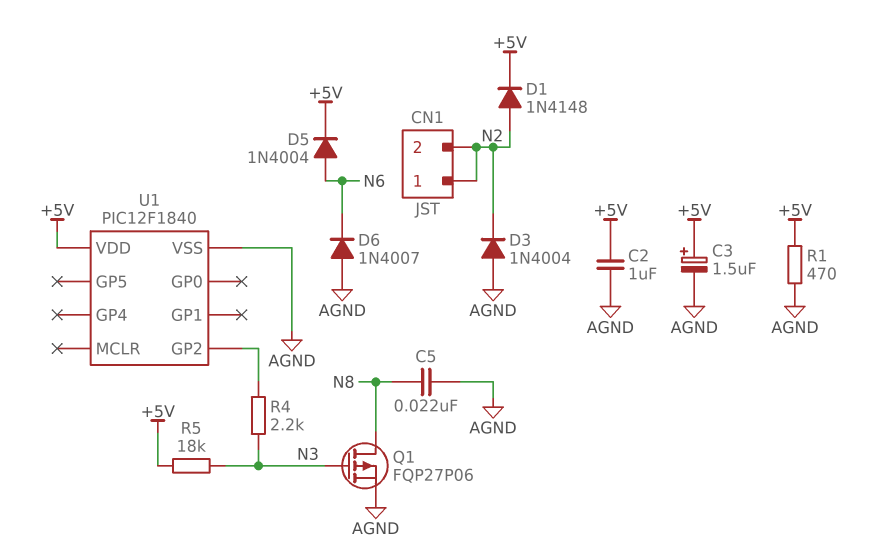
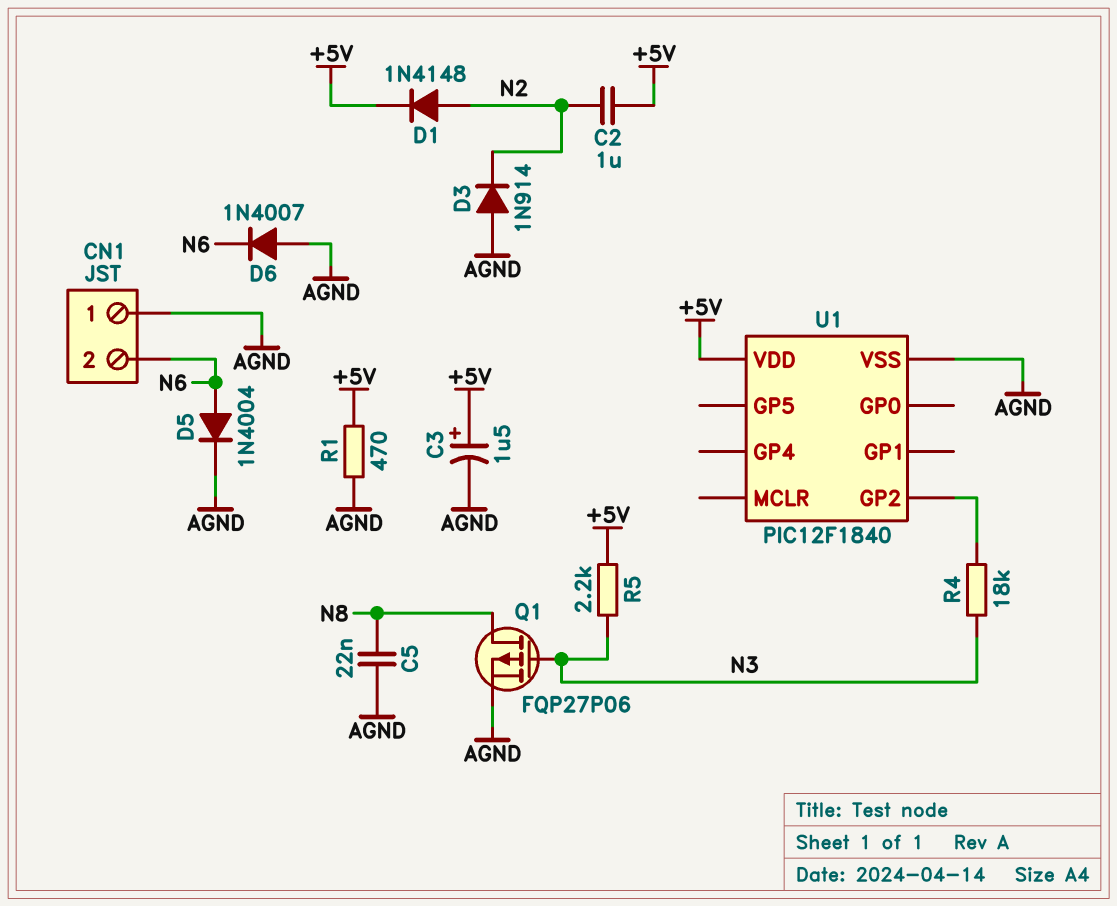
C2: 1uF (+5V, AGND) -> 1uF (+5V, N2)
CN1 pin 1: N2 -> AGND
CN1 pin 2: N2 -> N6
D3: diode 1N4004 (A AGND, K N2) -> diode 1N914 (A AGND, K N2)
D5: diode 1N4004 (A N6, K +5V) -> diode 1N4004 (A N6, K AGND)
R4: 2.2k (N3, U1/GP2) -> 18k (N3, U1/GP2)
R5: 18k (+5V, N3) -> 2.2k (+5V, N3)

